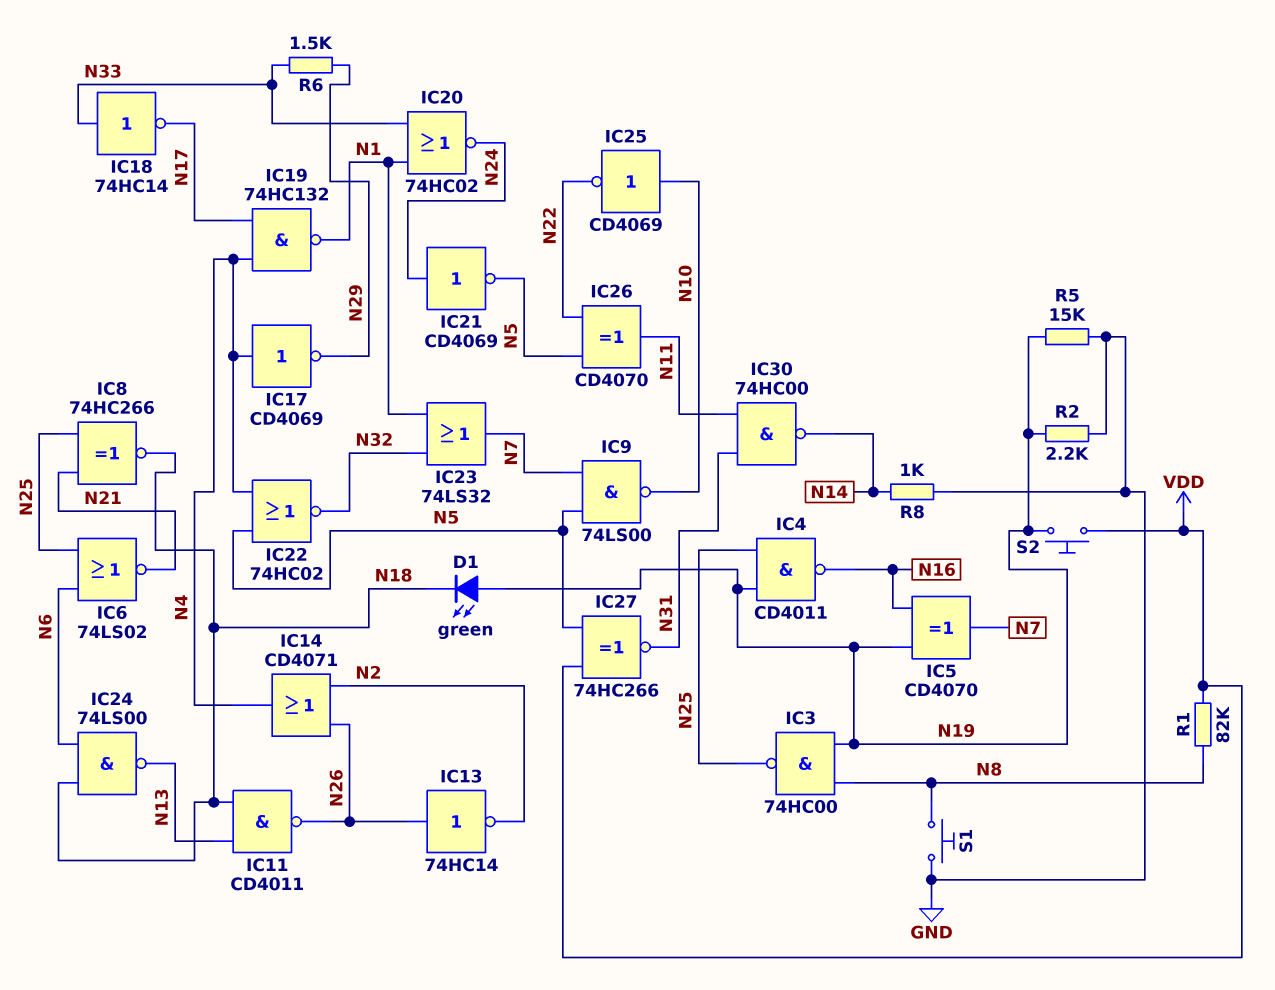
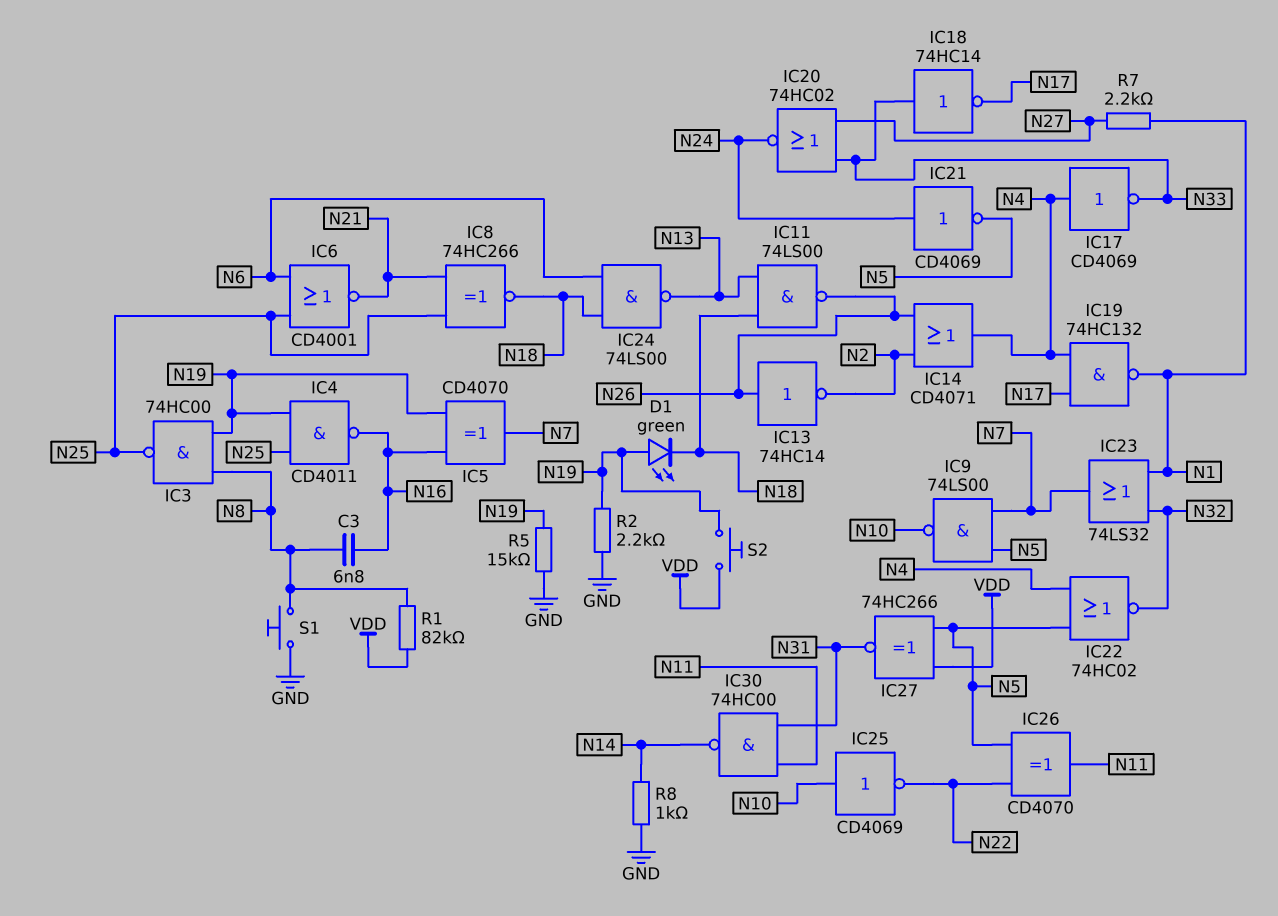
C3: none -> 6.8nF (N8, N16)
IC6: NOR 74LS02 (in N6, in N25, out N21) -> NOR CD4001 (in N6, in N25, out N21)
IC11: NAND CD4011 (in N13, in N18, out N26) -> NAND 74LS00 (in N13, in N18, out N26)
IC17: NOT CD4069 (in N4, out N29) -> NOT CD4069 (in N4, out N33)
IC20: NOR 74HC02 (in N1, in N33, out N24) -> NOR 74HC02 (in N27, in N33, out N24)
R6: 1.5k (N29, N33) -> none
R7: none -> 2.2k (N1, N27)

